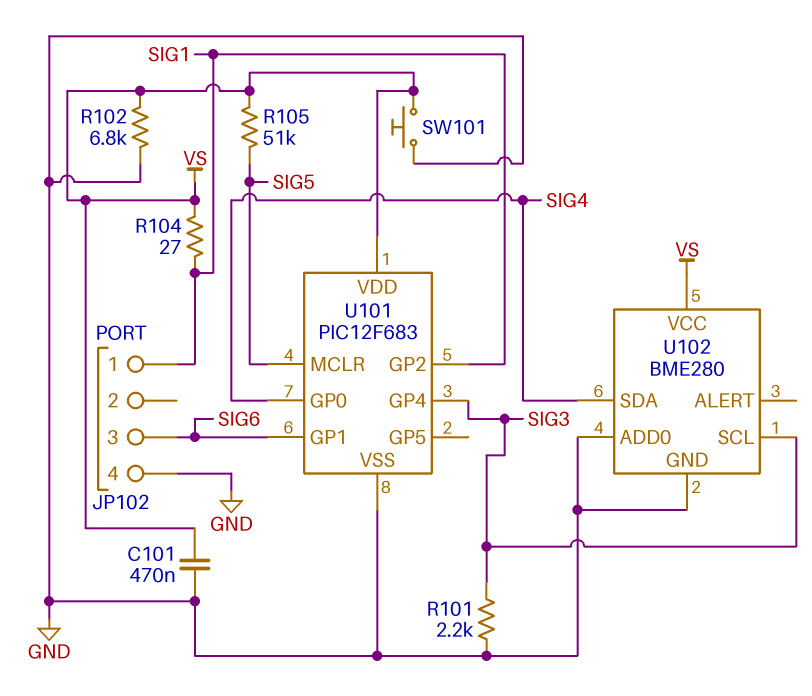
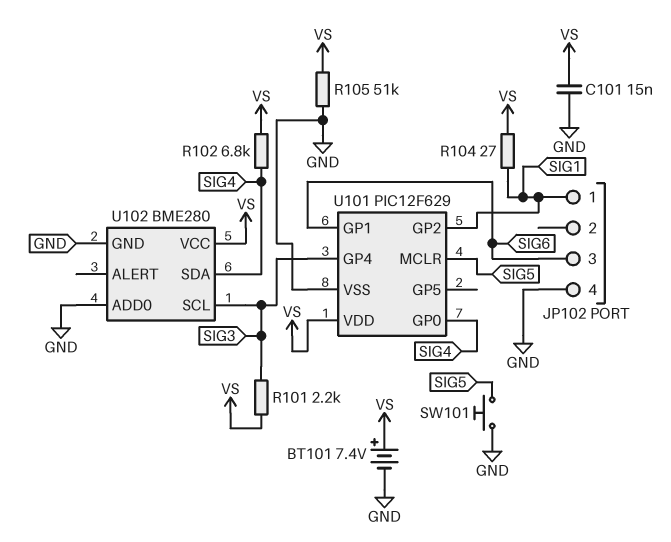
BT101: none -> 7.4V (plus VS, minus GND)
C101: 470nF (GND, VS) -> 15nF (GND, VS)
R101: 2.2k (GND, SIG3) -> 2.2k (SIG3, VS)
R102: 6.8k (GND, VS) -> 6.8k (SIG4, VS)
R105: 51k (SIG5, VS) -> 51k (GND, VS)
SW101: button (GND, VS) -> button (GND, SIG5)
U101: PIC12F683 -> PIC12F629

